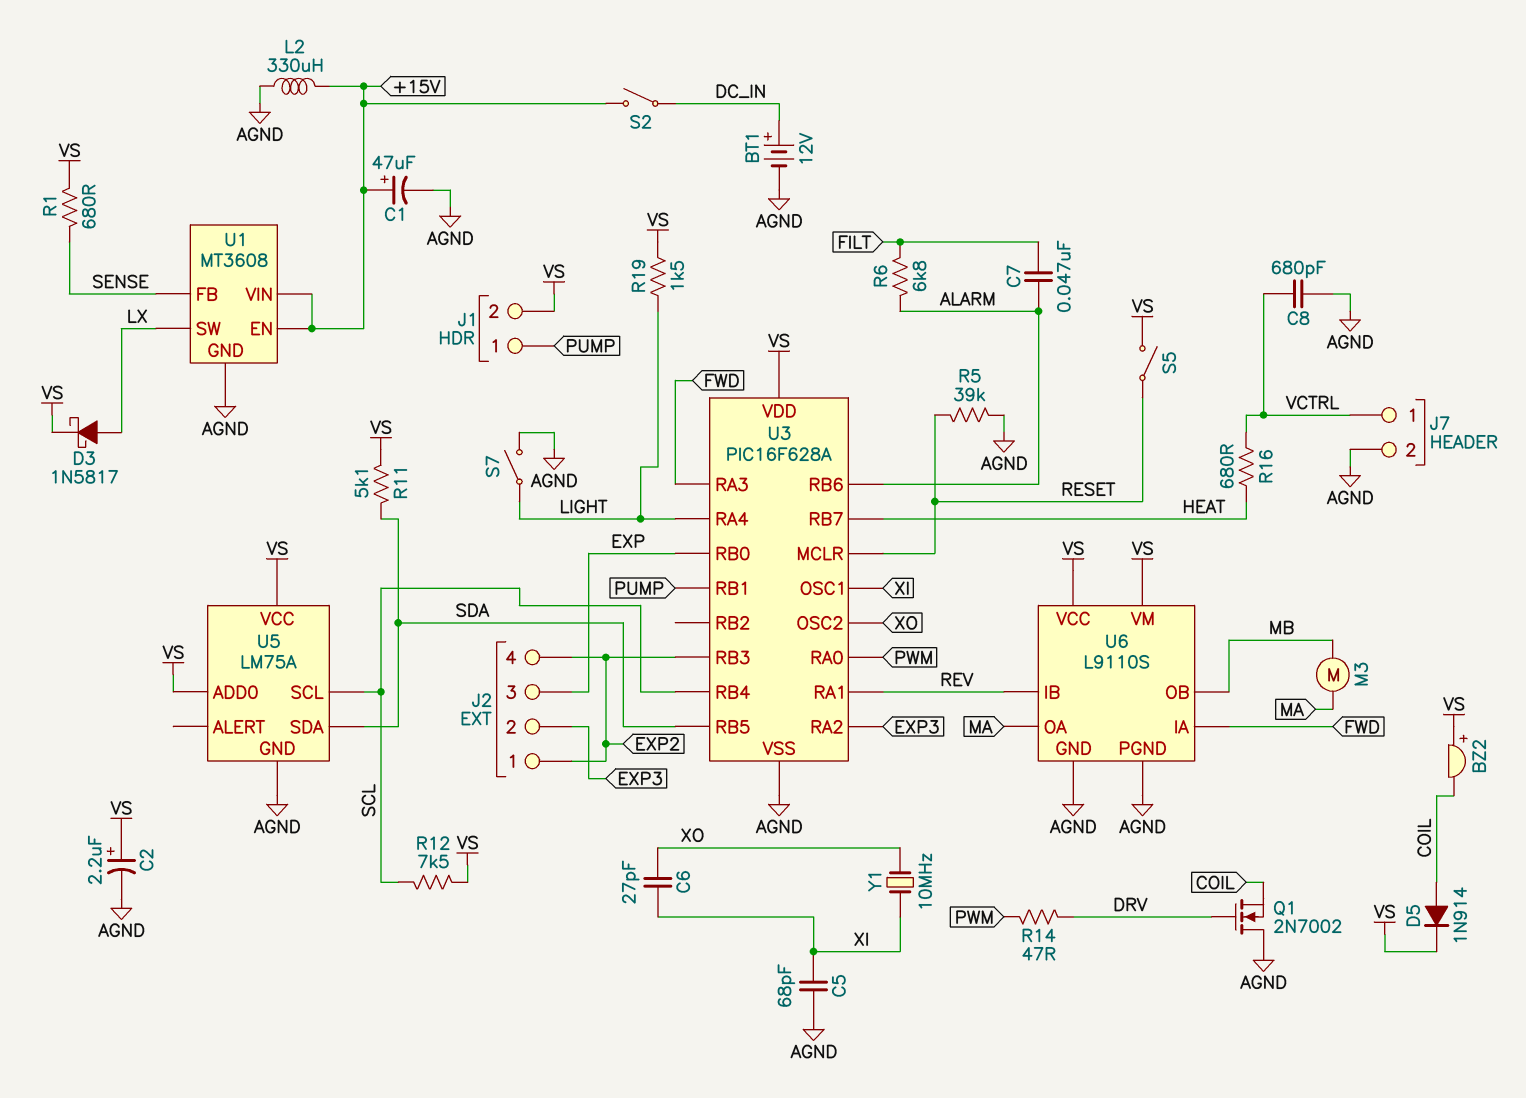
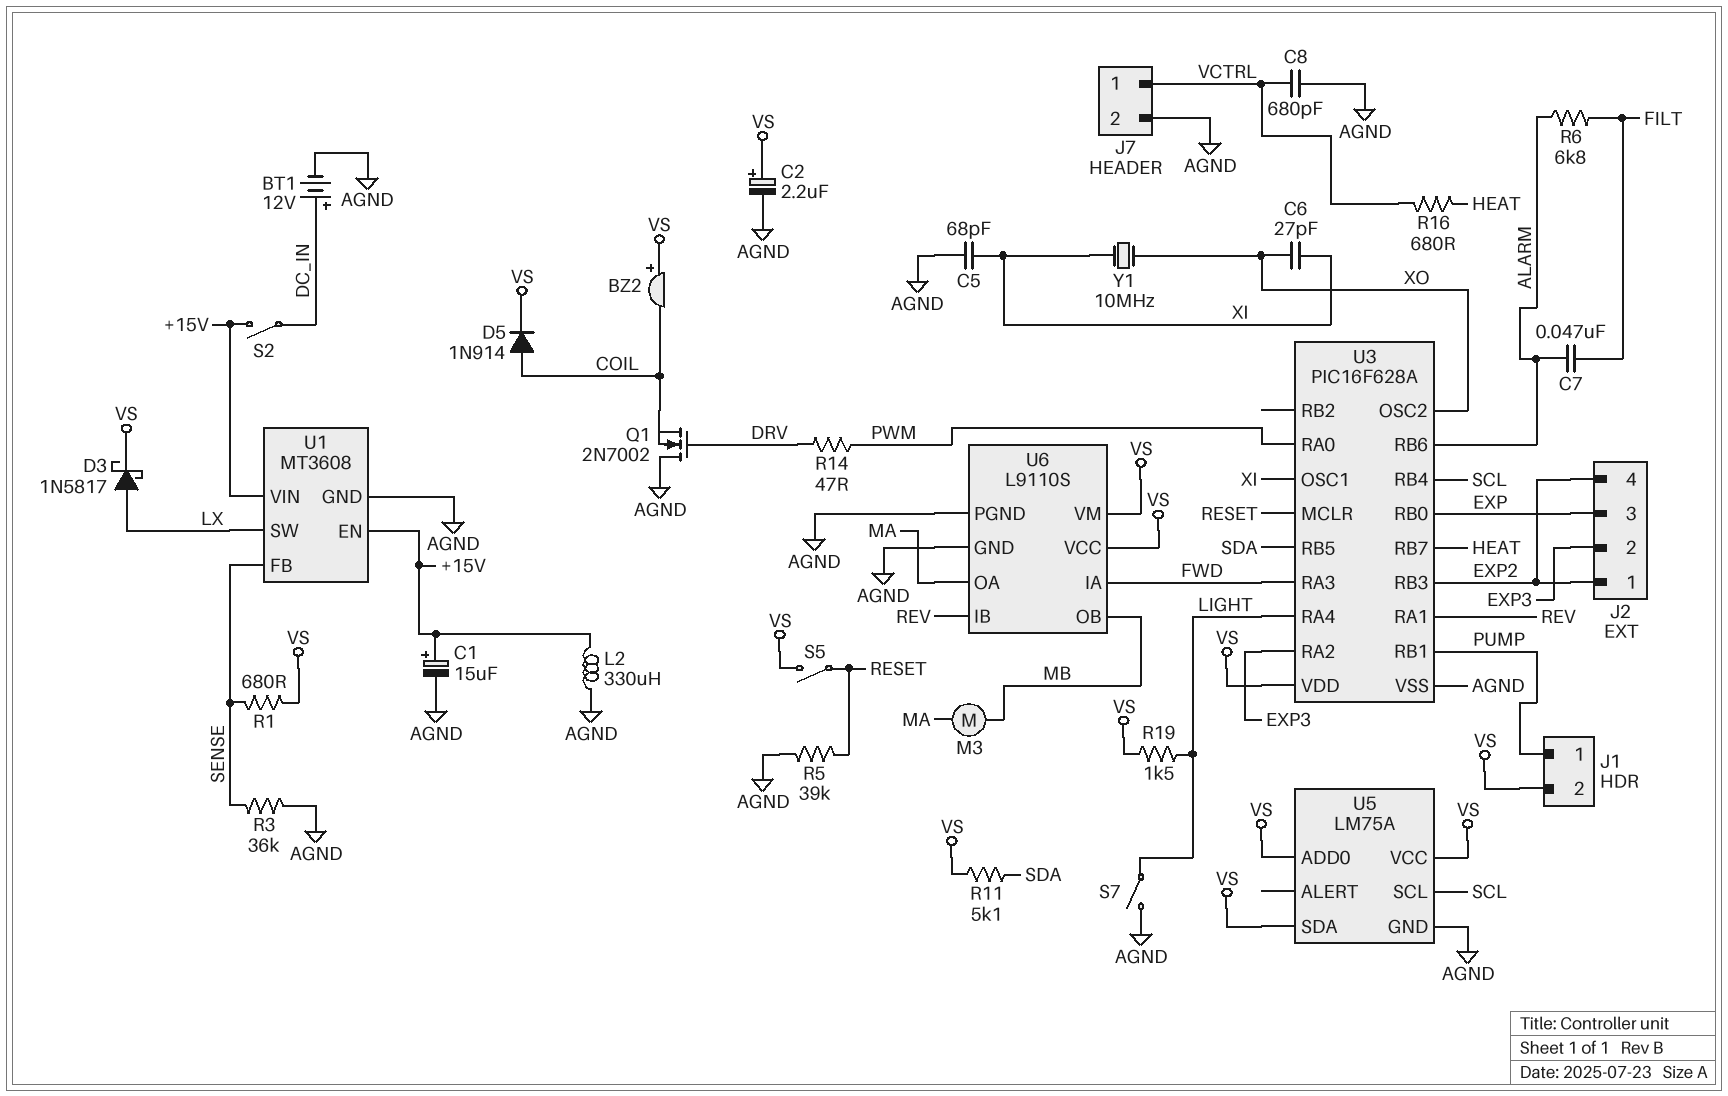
C1: 47uF (plus +15V, minus AGND) -> 15uF (plus +15V, minus AGND)
R3: none -> 36k (AGND, SENSE)
R12: 7.5k (SCL, VS) -> none
U5 pin SDA: SDA -> VS

